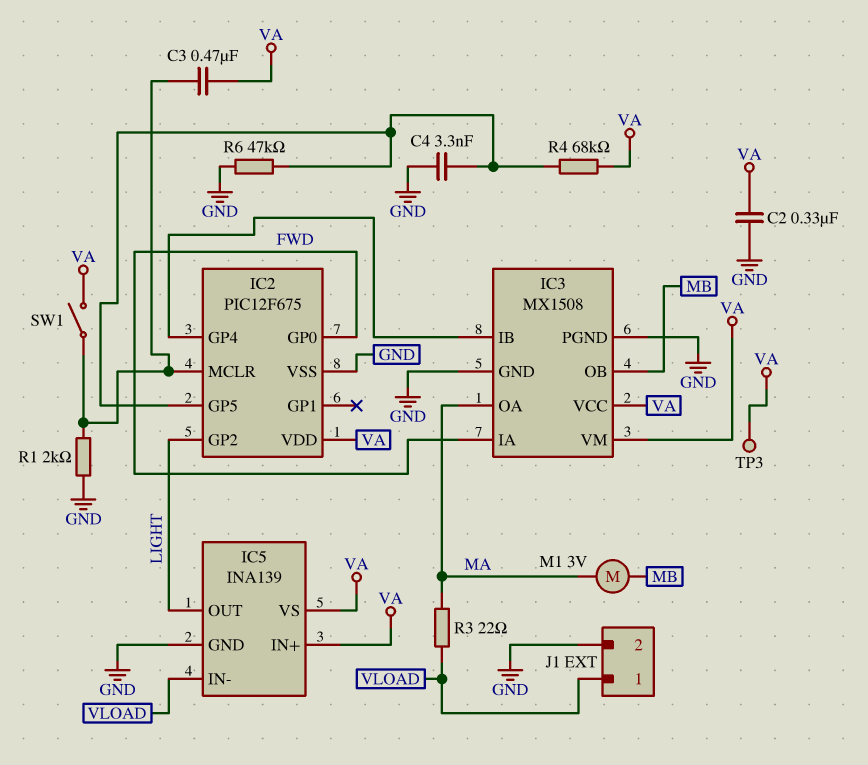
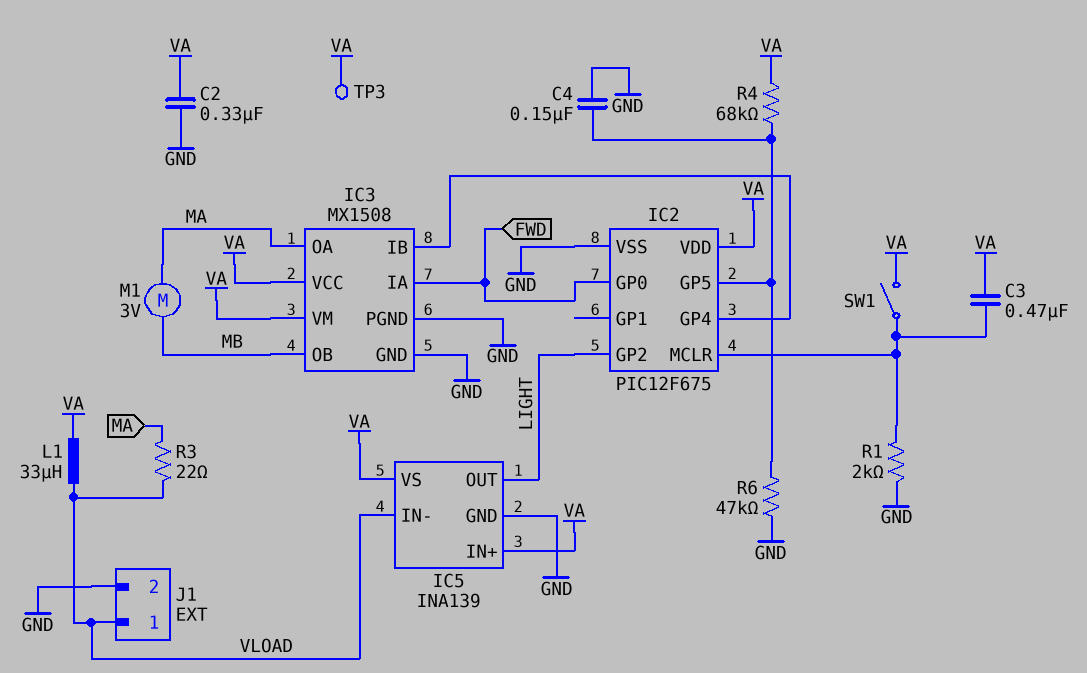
C4: 3.3nF (GND, IC2/GP5) -> 150nF (GND, IC2/GP5)
L1: none -> 33uH (VA, VLOAD)

